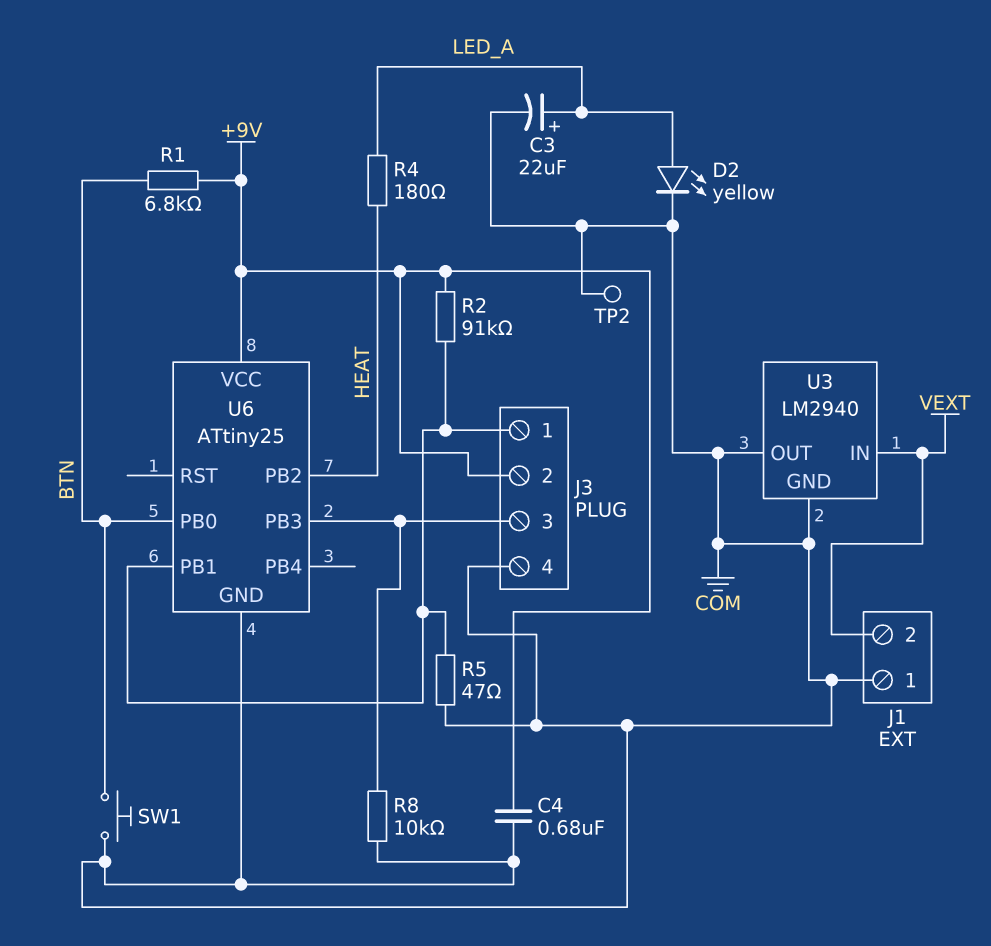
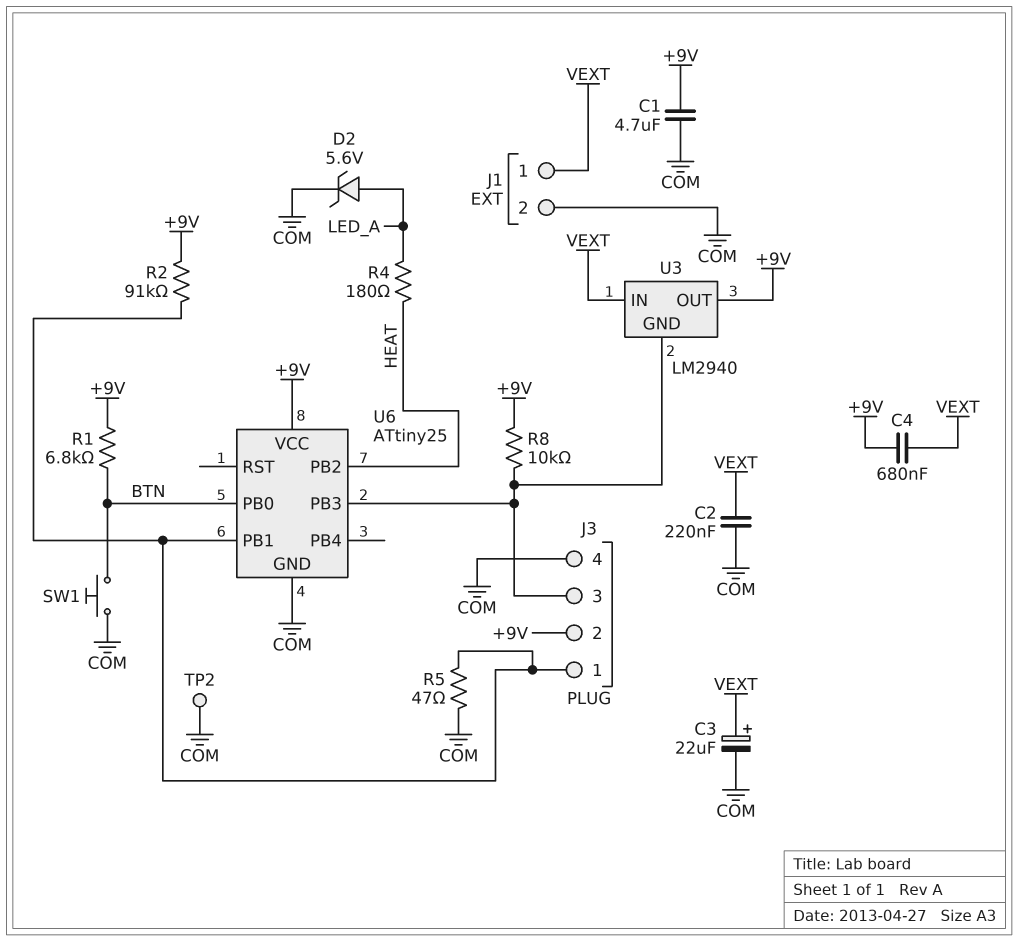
C1: none -> 4.7uF (+9V, COM)
C2: none -> 220nF (COM, VEXT)
C3: 22uF (plus LED_A, minus COM) -> 22uF (plus VEXT, minus COM)
C4: 680nF (+9V, COM) -> 680nF (+9V, VEXT)
D2: LED yellow (A LED_A, K COM) -> zener 5.6V (A LED_A, K COM)
J1 pin 1: COM -> VEXT
J1 pin 2: VEXT -> COM
R8: 10k (COM, J3/3) -> 10k (+9V, J3/3)
U3 pin GND: COM -> J3/3
U3 pin OUT: COM -> +9V

